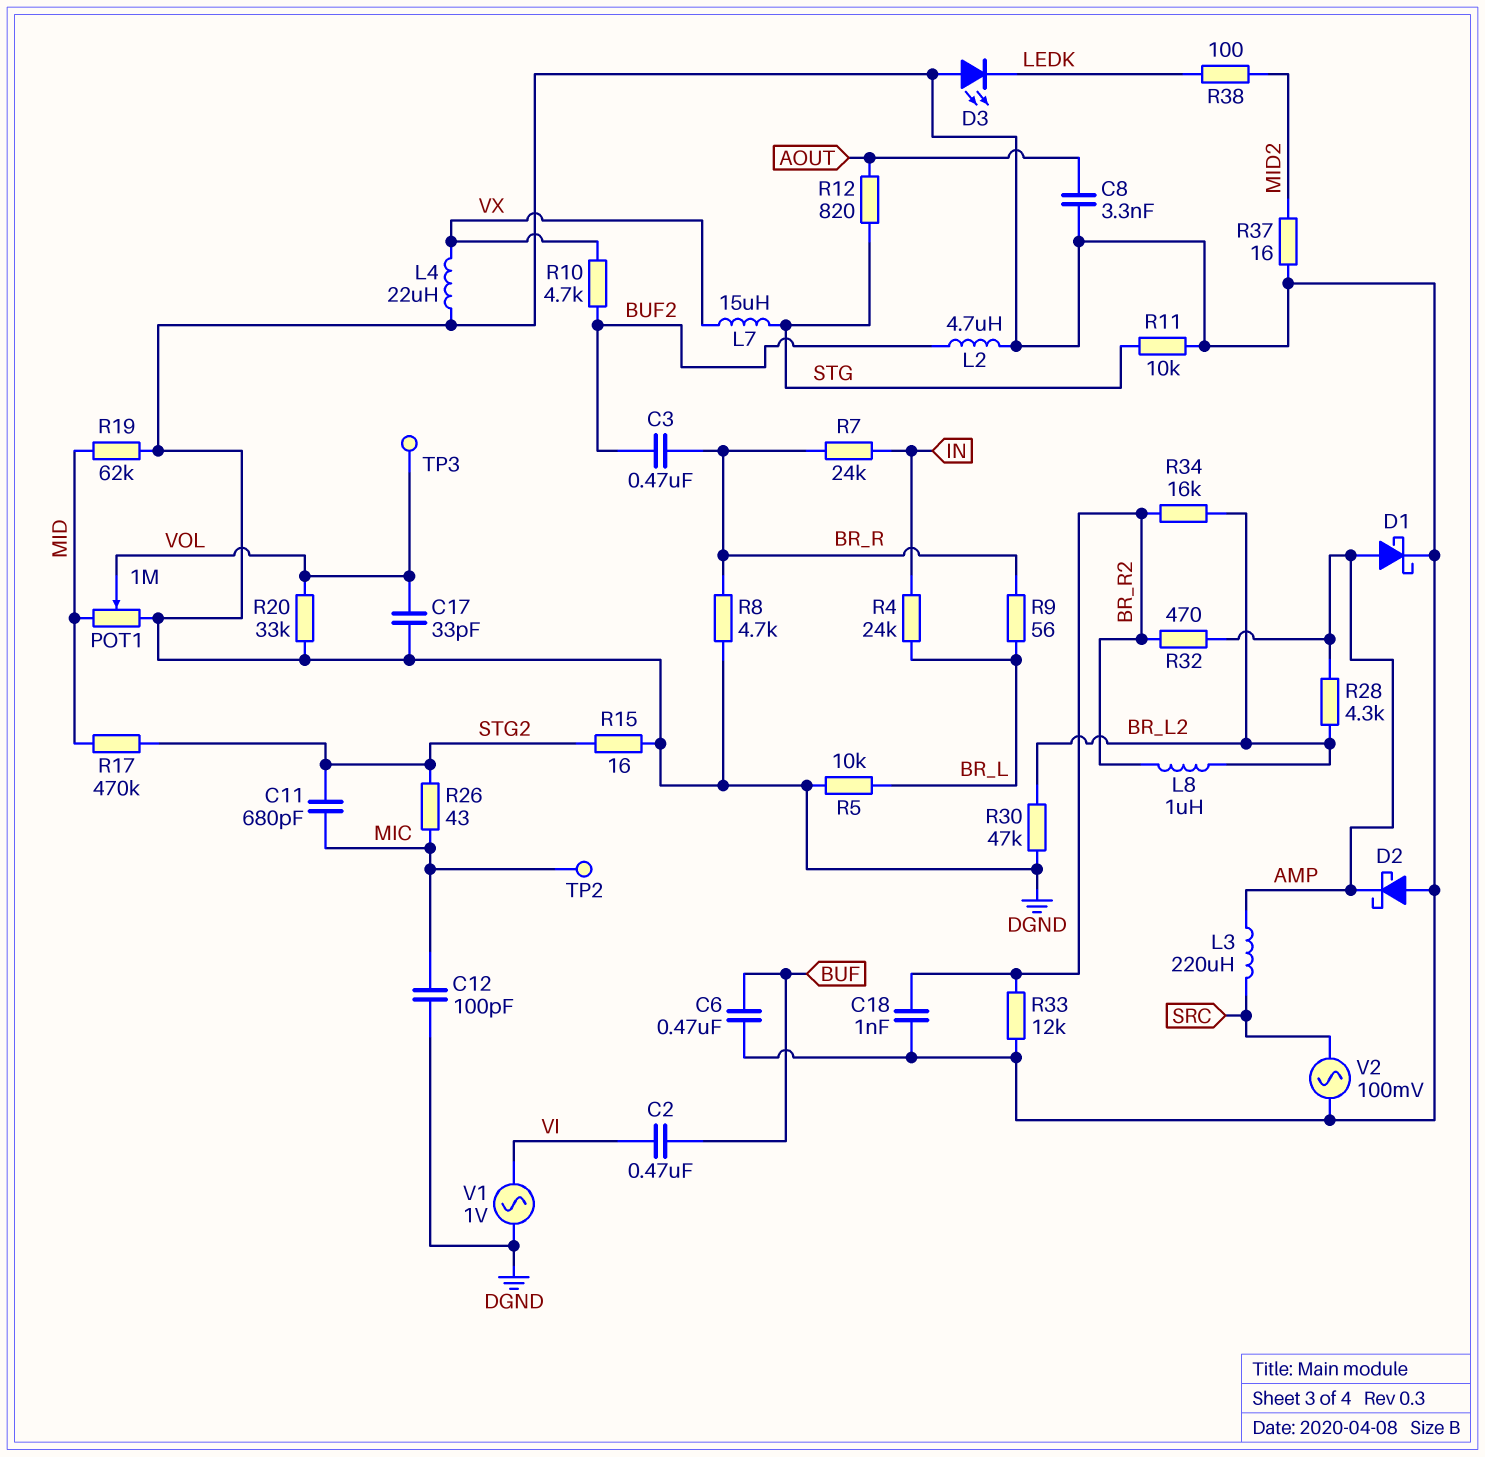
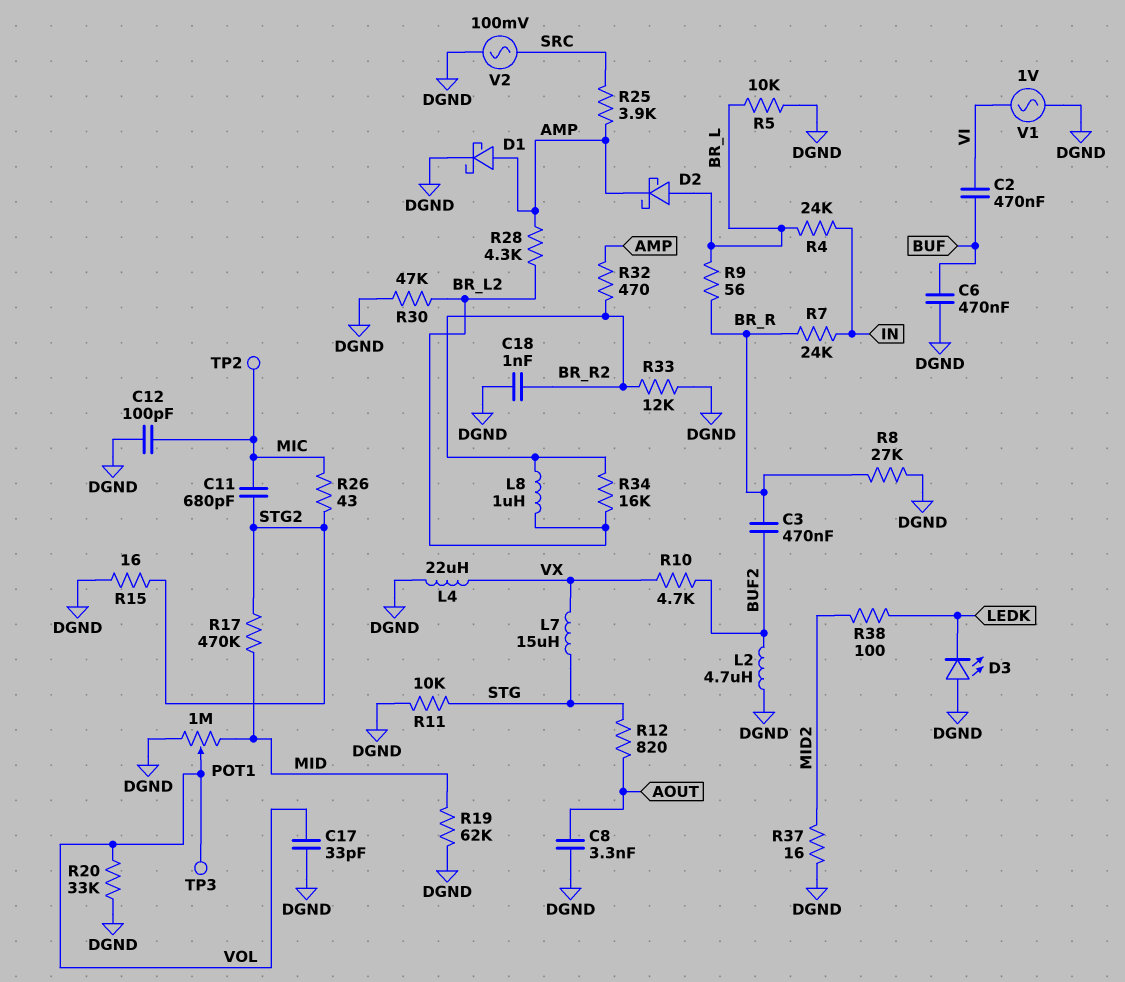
D2: schottky (A DGND, K AMP) -> schottky (A BR_L, K AMP)
L3: 220uH (AMP, SRC) -> none
R8: 4.7k (BR_R, DGND) -> 27k (BR_R, DGND)
R25: none -> 3.9k (AMP, SRC)

